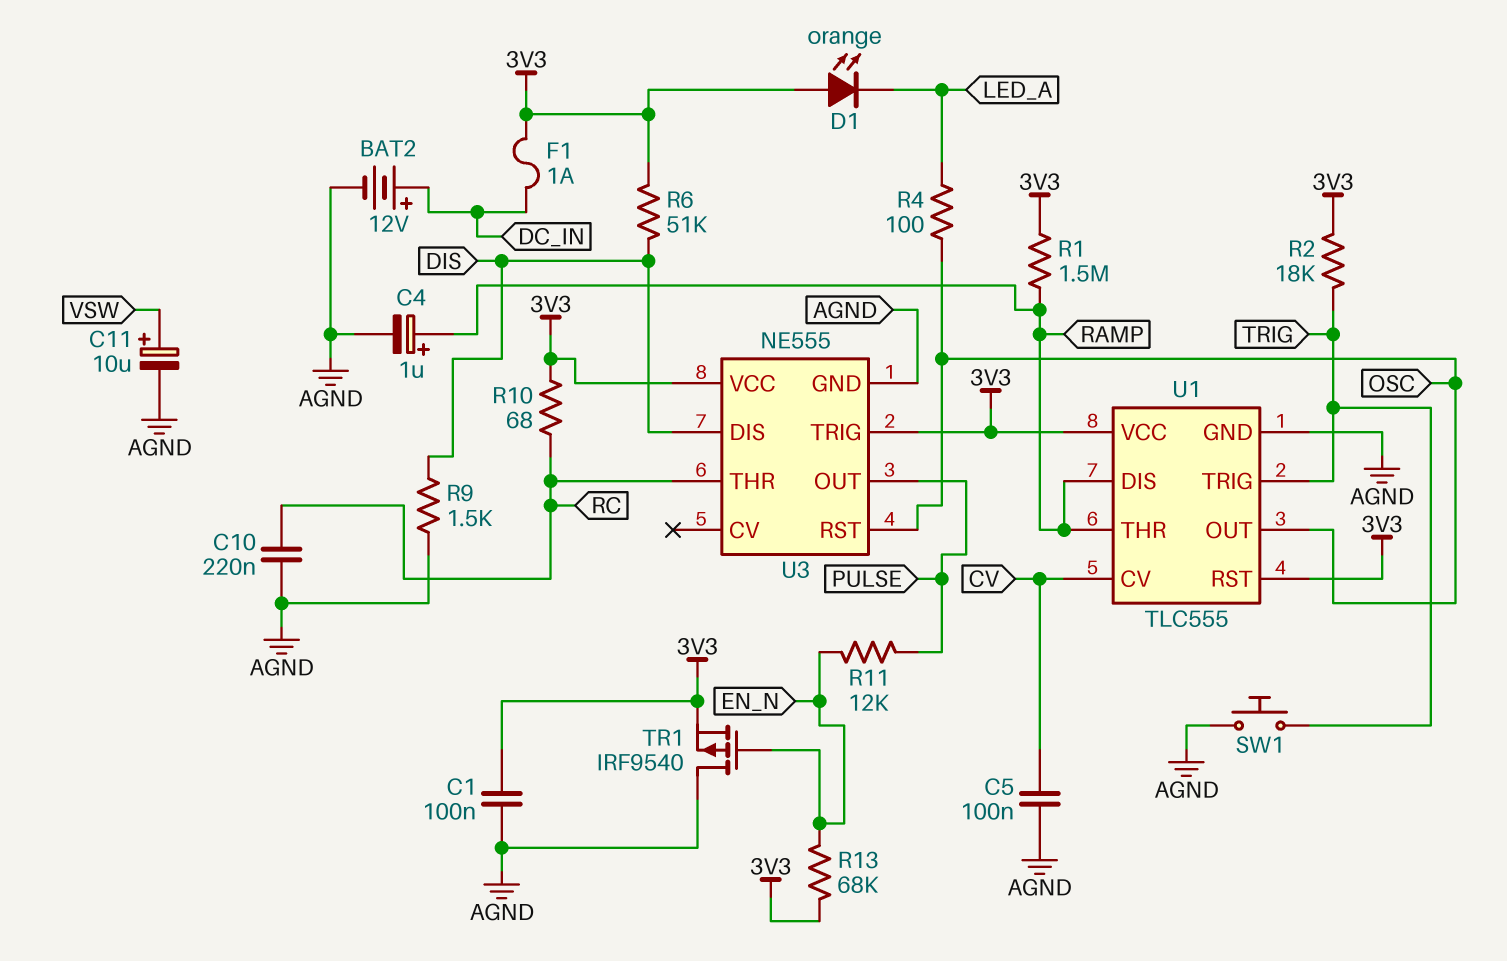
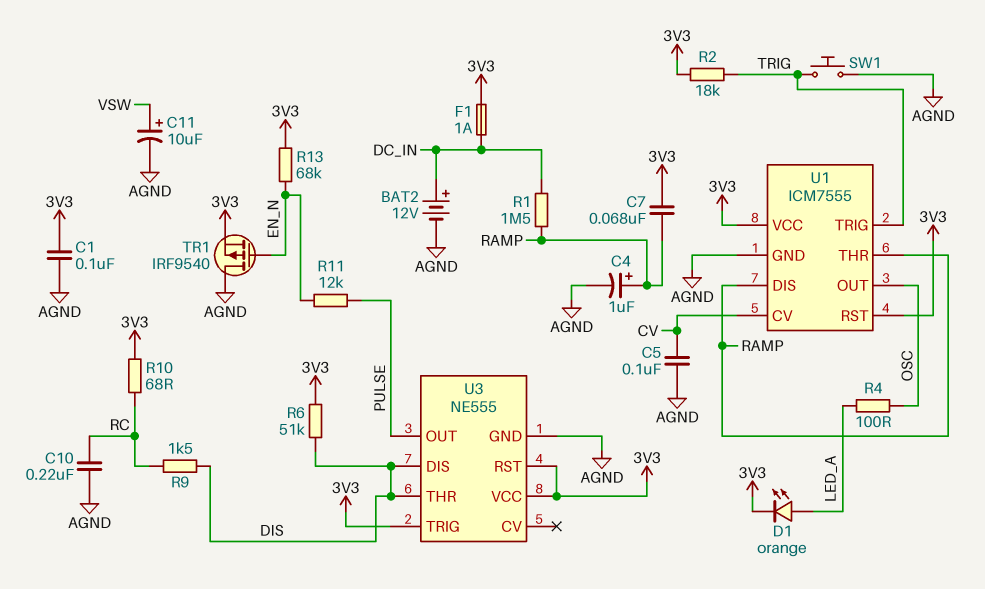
C7: none -> 68nF (3V3, RAMP)
D1: LED orange (A 3V3, K LED_A) -> LED orange (A LED_A, K 3V3)
R1: 1.5M (3V3, RAMP) -> 1.5M (DC_IN, RAMP)
R9: 1.5k (AGND, DIS) -> 1.5k (DIS, RC)
U1: TLC555 -> ICM7555
U3 pin RST: OSC -> 3V3
U3 pin THR: RC -> DIS

